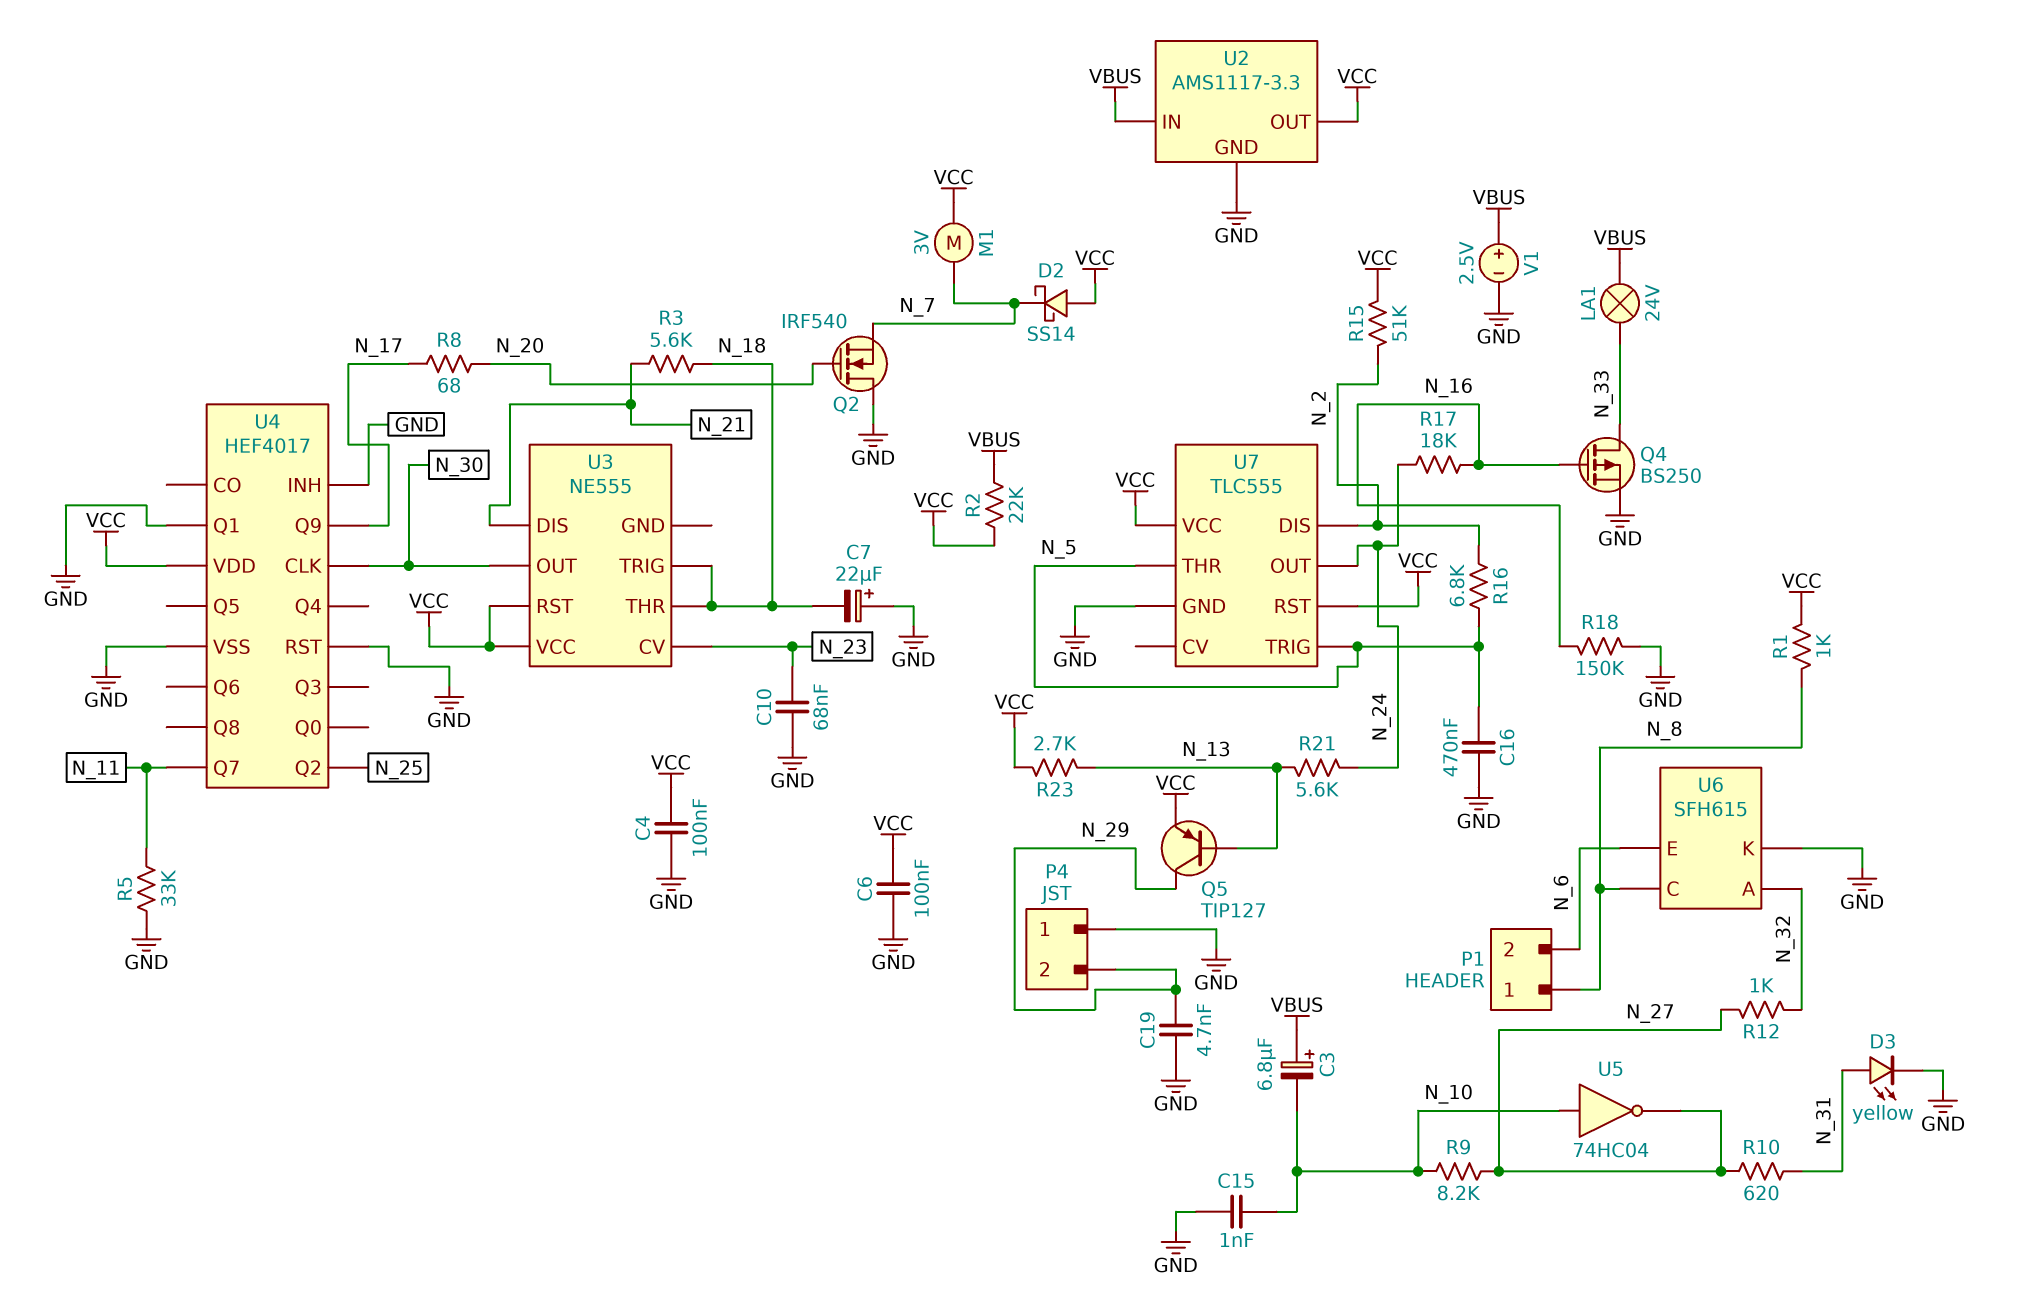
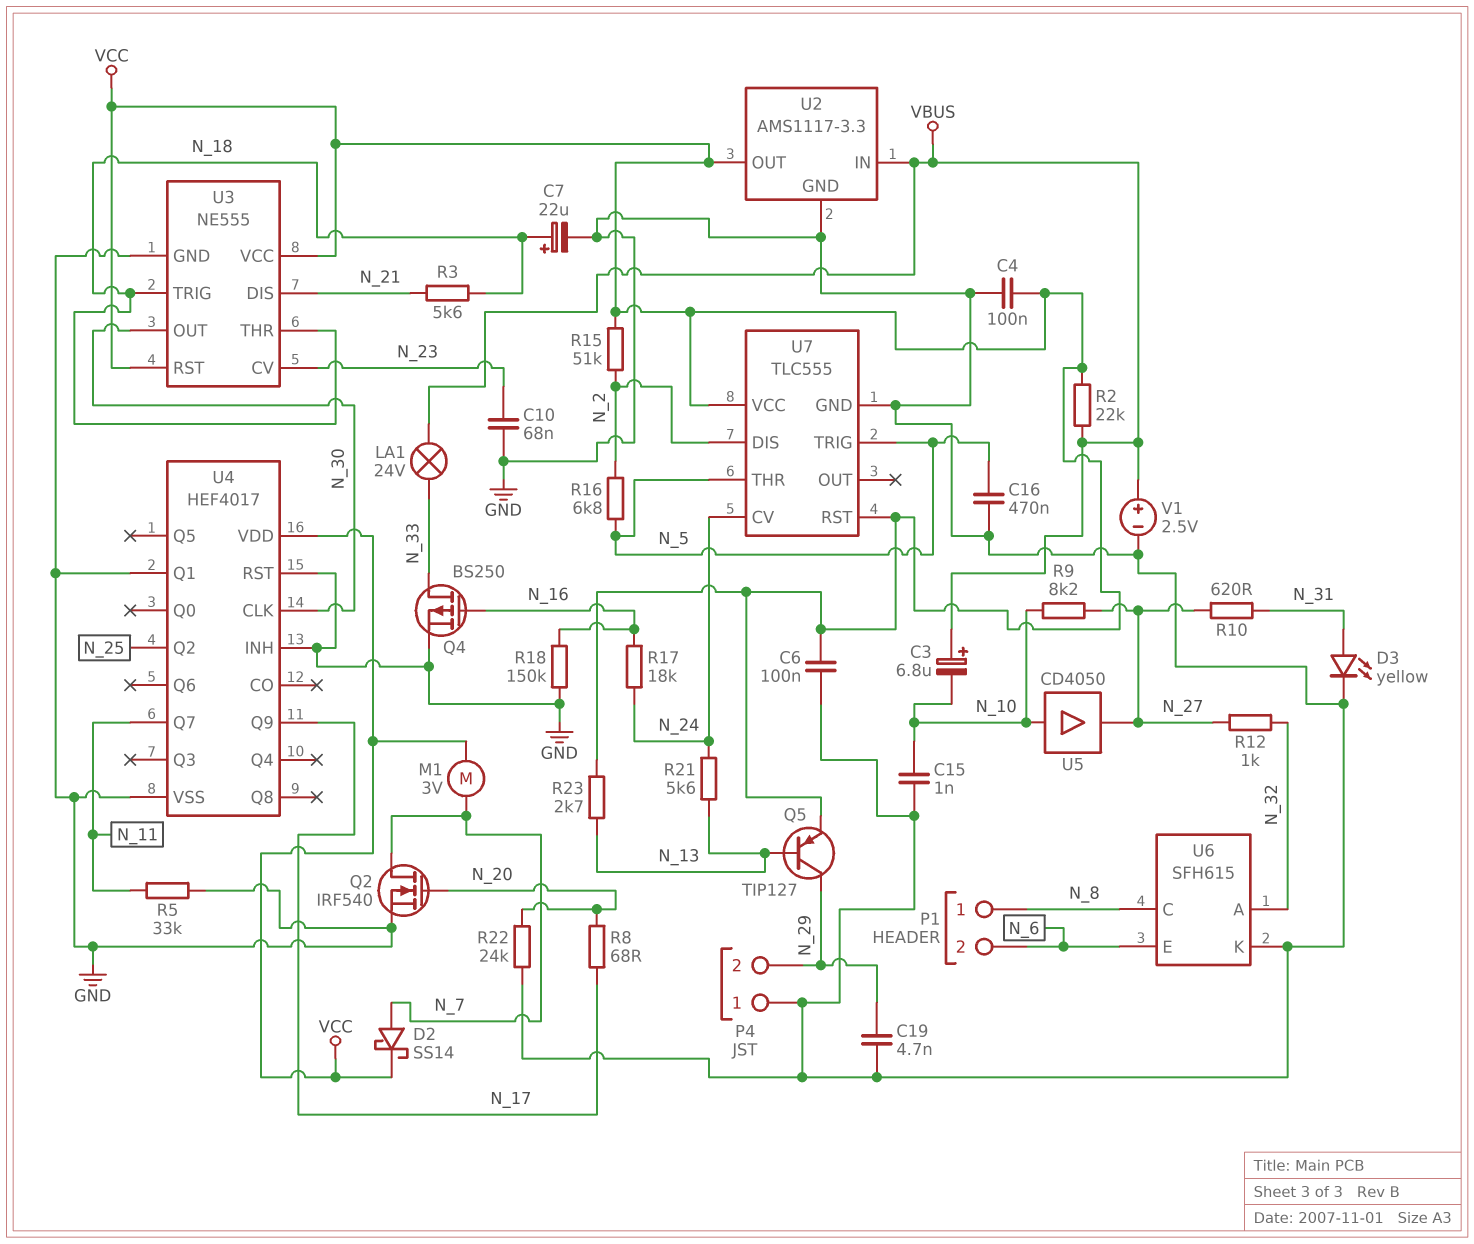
C7: 22uF (plus GND, minus N_18) -> 22uF (plus N_18, minus GND)
D2: schottky SS14 (A VCC, K N_7) -> schottky SS14 (A N_7, K VCC)
Q2: NMOS IRF540 (G N_20, D GND, S N_7) -> NMOS IRF540 (G N_20, D N_7, S GND)
R1: 1k (N_8, VCC) -> none
R22: none -> 24k (GND, N_20)
U3 pin GND: none -> GND
U5: NOT 74HC04 (in N_10, out N_27) -> buffer CD4050 (in N_10, out N_27)
U7 pin CV: none -> N_24
U7 pin OUT: N_24 -> none

